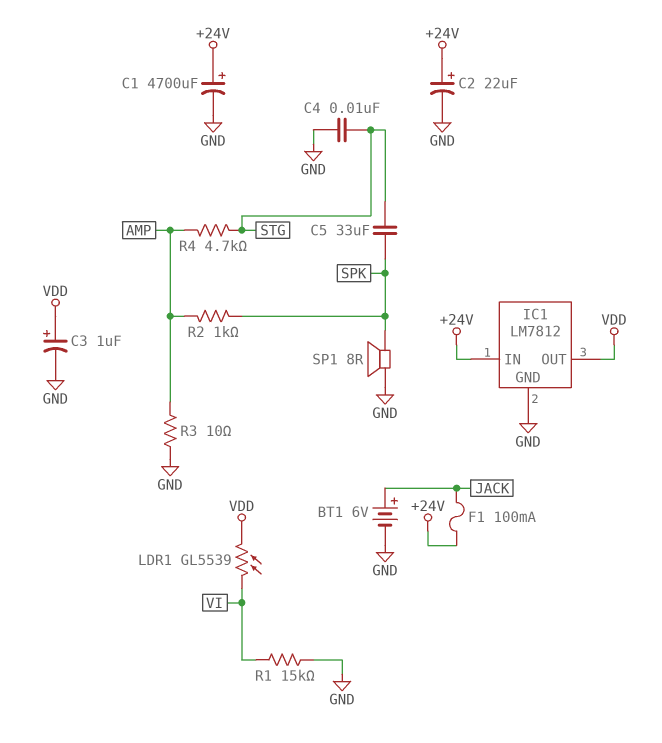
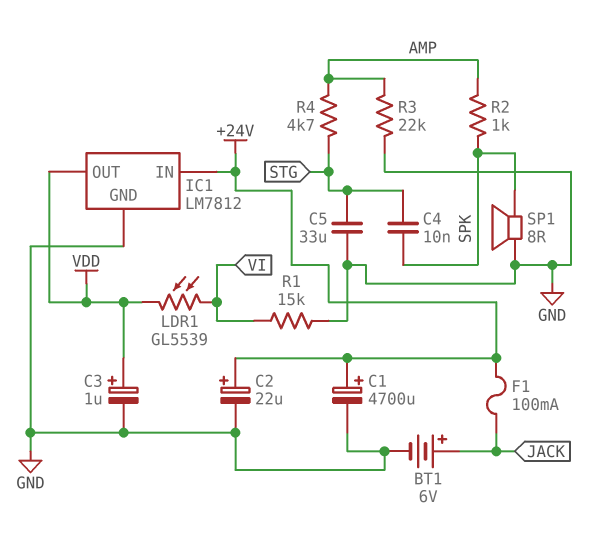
C4: 10nF (GND, STG) -> 10nF (SPK, STG)
C5: 33uF (SPK, STG) -> 33uF (GND, STG)
R3: 10 (AMP, GND) -> 22k (AMP, GND)

